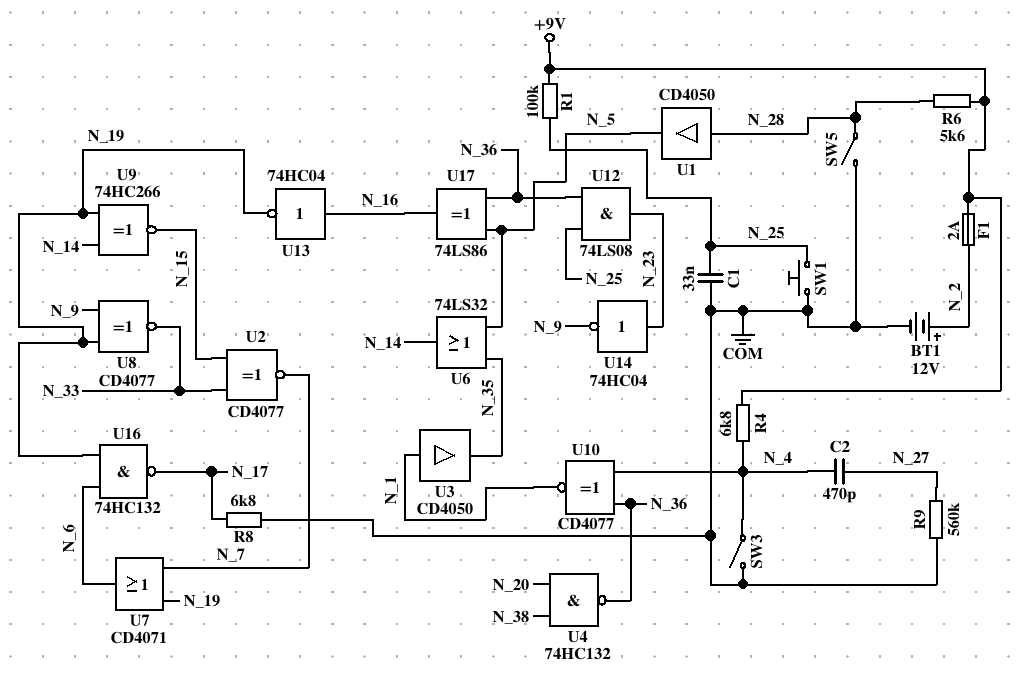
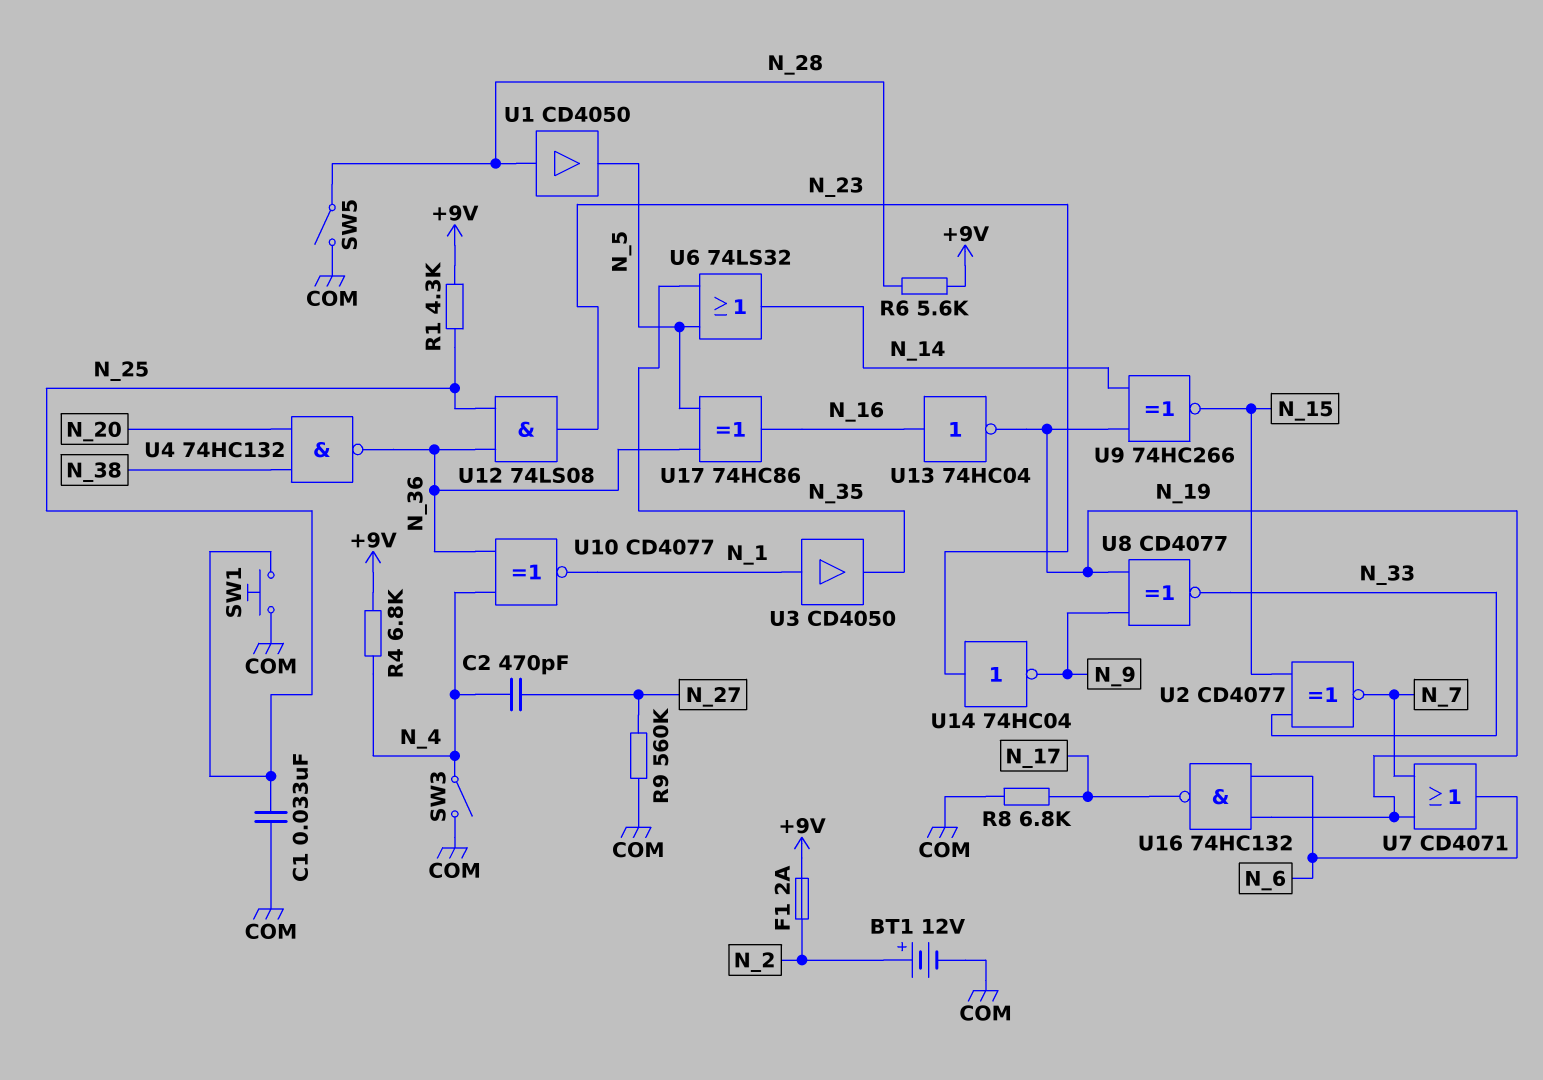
R1: 100k (+9V, N_25) -> 4.3k (+9V, N_25)
U17: XOR 74LS86 (in N_5, in N_36, out N_16) -> XOR 74HC86 (in N_5, in N_36, out N_16)

